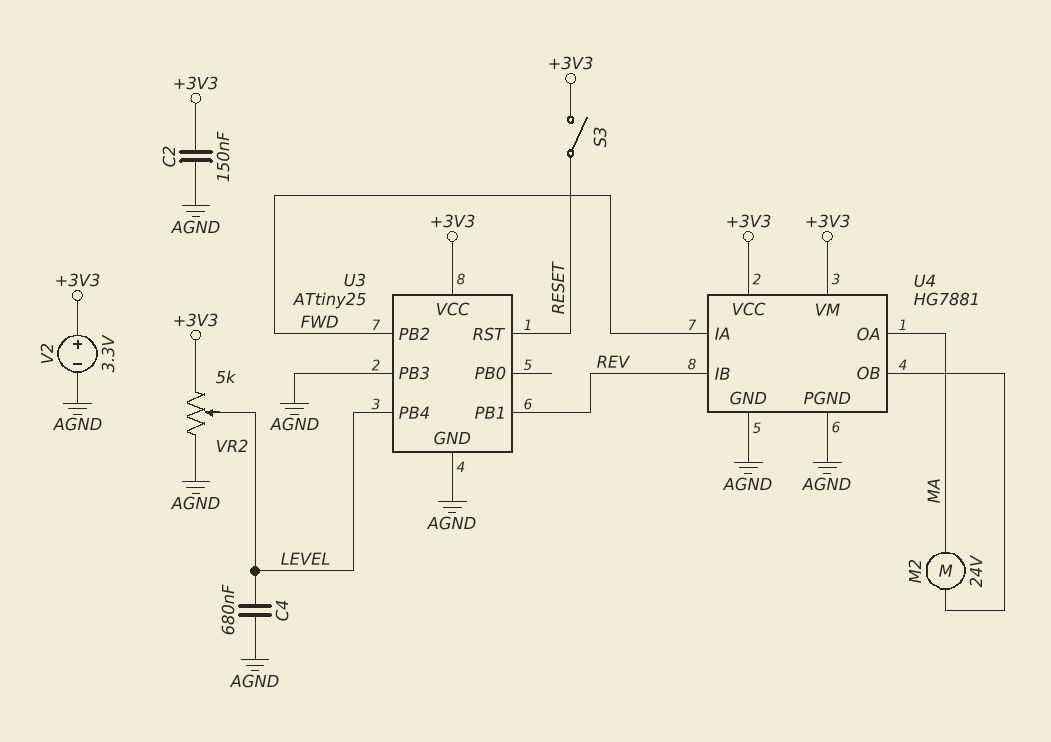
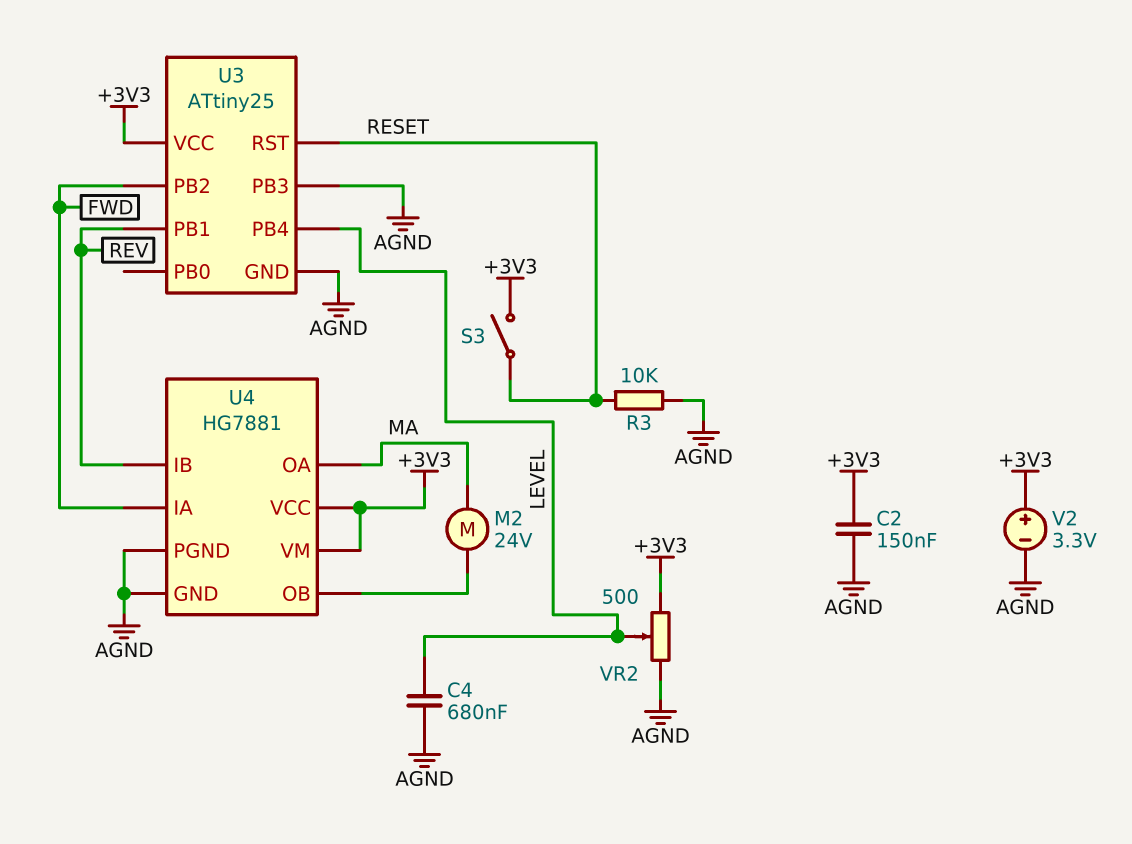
R3: none -> 10k (AGND, RESET)
VR2: 5k (+3V3, AGND, wiper LEVEL) -> 500 (+3V3, AGND, wiper LEVEL)

